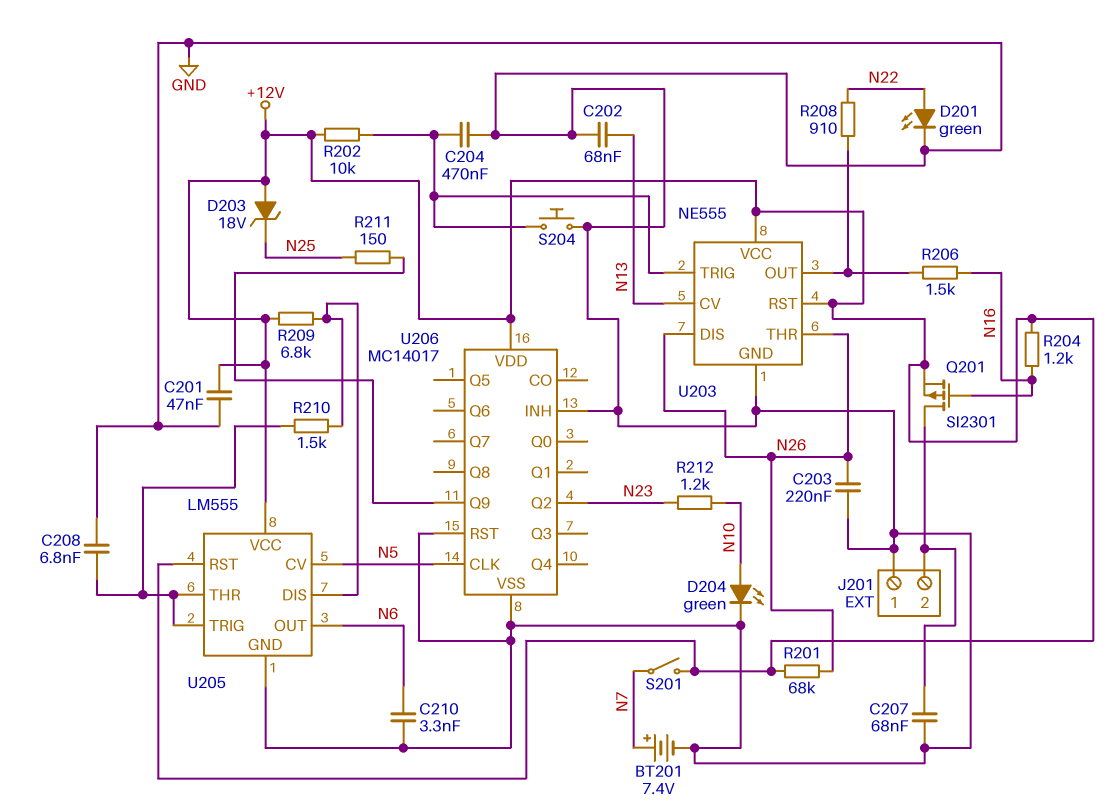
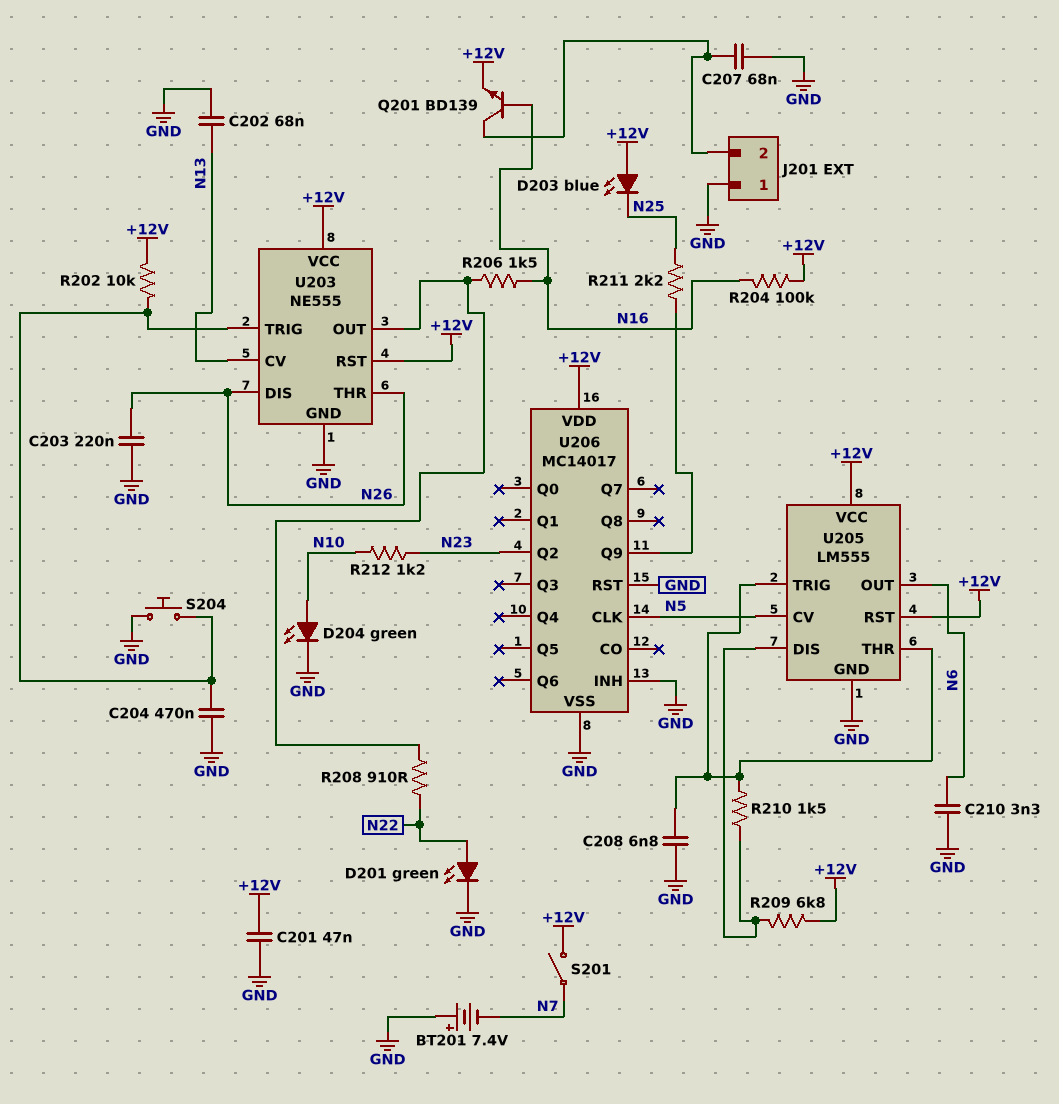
BT201: 7.4V (plus N7, minus GND) -> 7.4V (plus GND, minus N7)
D203: zener 18V (A +12V, K N25) -> LED blue (A +12V, K N25)
Q201: PMOS SI2301 (G N16, D J201/2, S +12V) -> NPN BD139 (B N16, C J201/2, E +12V)
R201: 68k (+12V, N26) -> none
R204: 1.2k (+12V, N16) -> 100k (+12V, N16)
R211: 150 (N25, U206/Q9) -> 2.2k (N25, U206/Q9)

